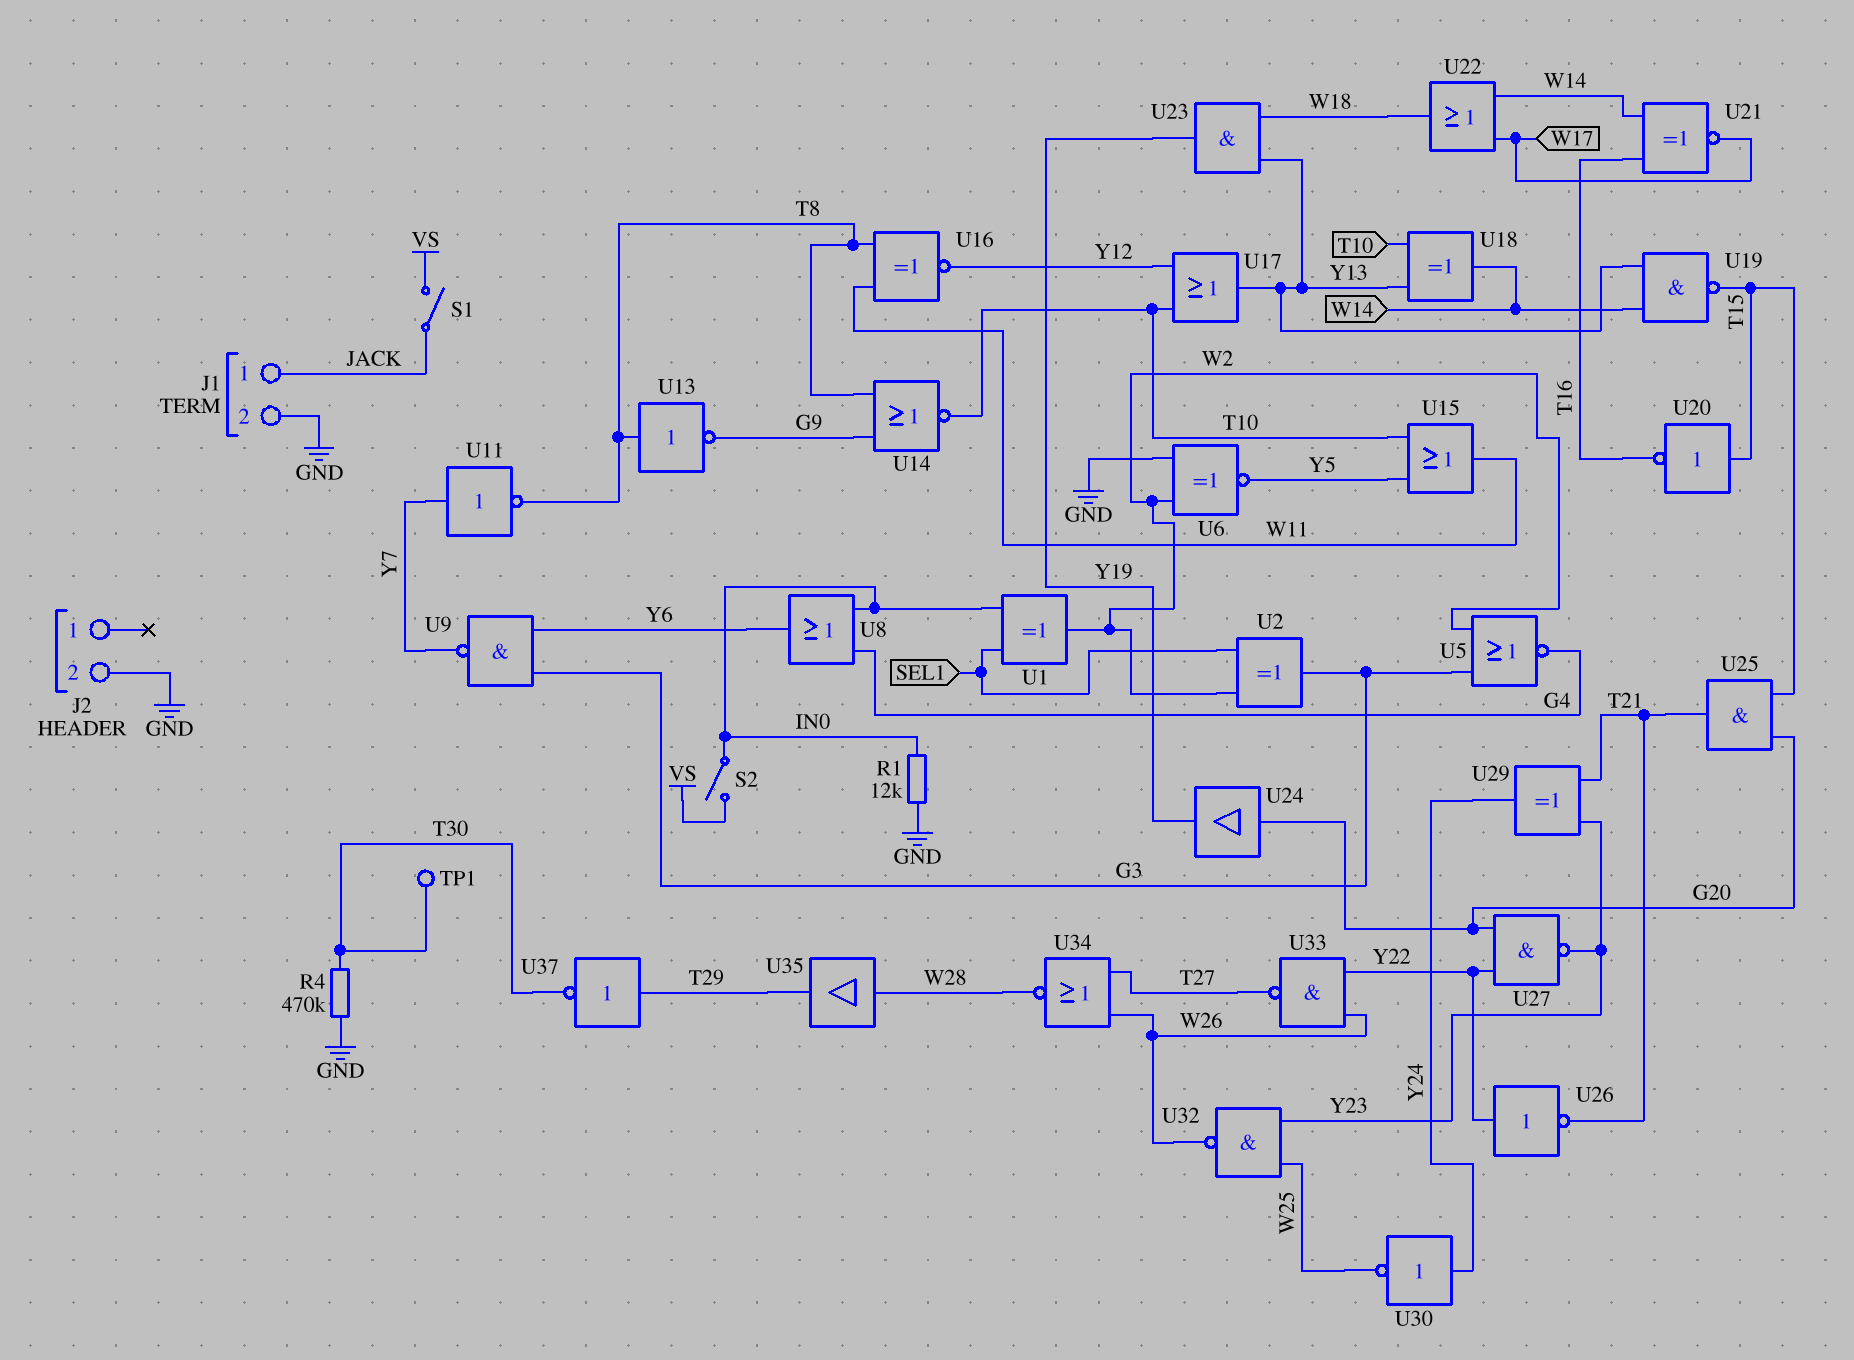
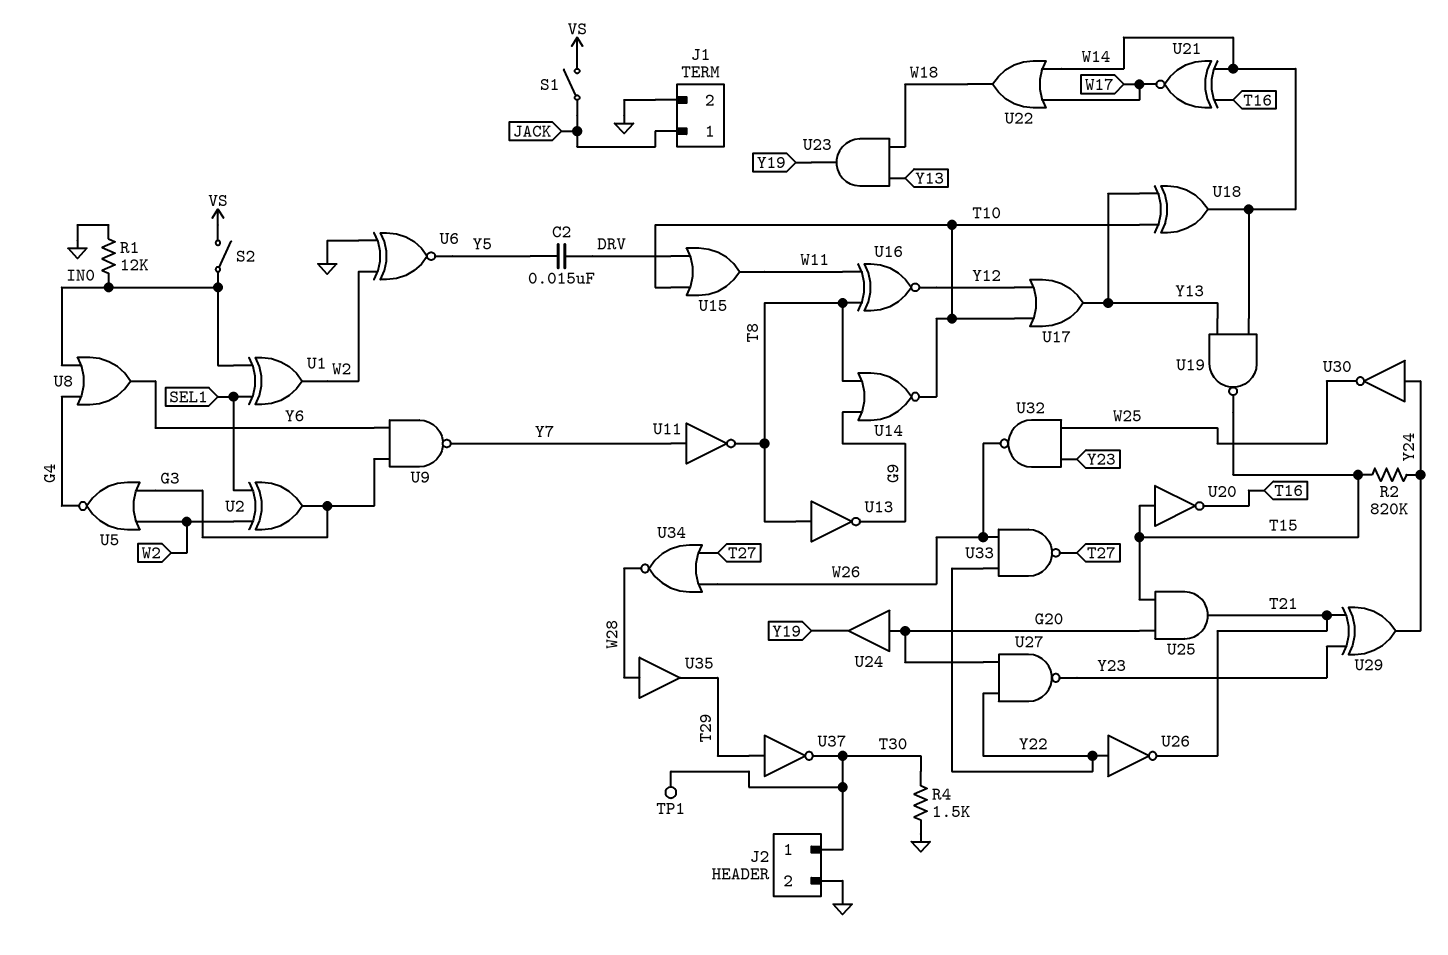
C2: none -> 15nF (DRV, Y5)
J2 pin 1: none -> T30
R2: none -> 820k (T15, Y24)
R4: 470k (GND, T30) -> 1.5k (GND, T30)
U15: OR (in T10, in Y5, out W11) -> OR (in DRV, in T10, out W11)

